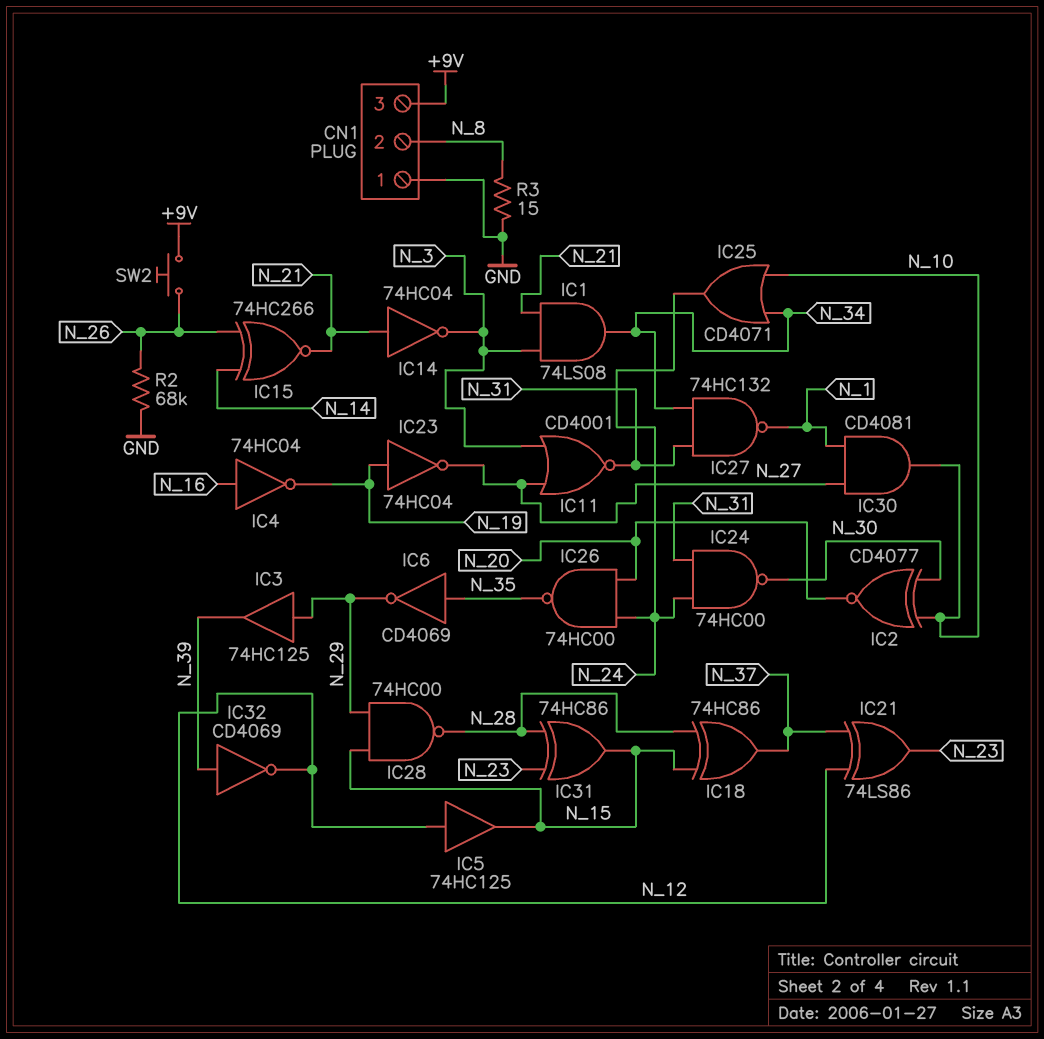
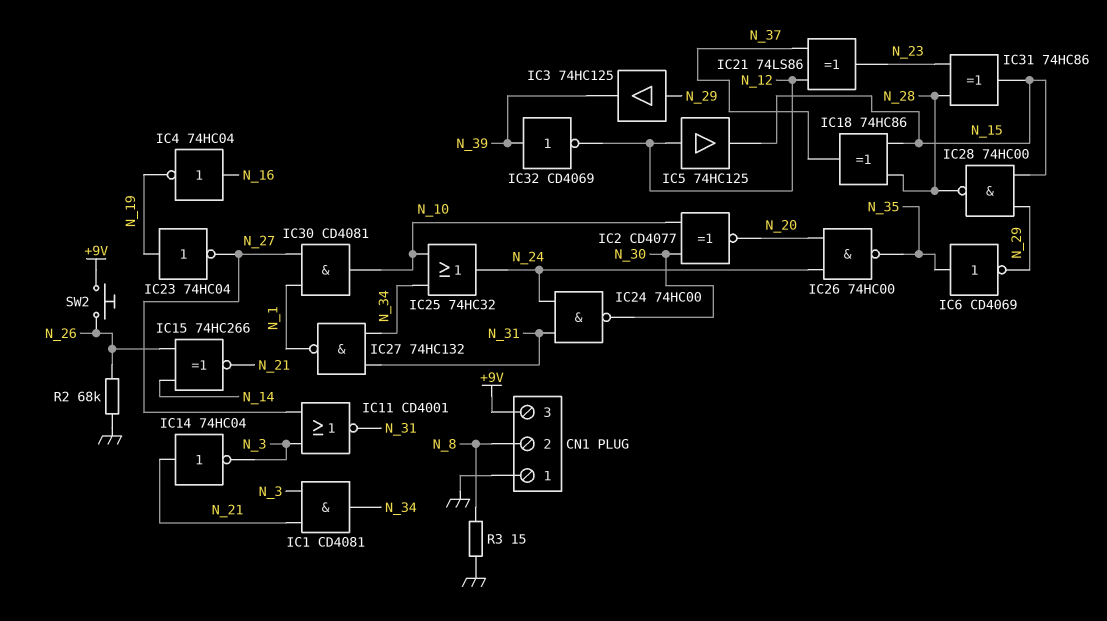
IC1: AND 74LS08 (in N_3, in N_21, out N_34) -> AND CD4081 (in N_3, in N_21, out N_34)
IC25: OR CD4071 (in N_10, in N_34, out N_24) -> OR 74HC32 (in N_10, in N_34, out N_24)

